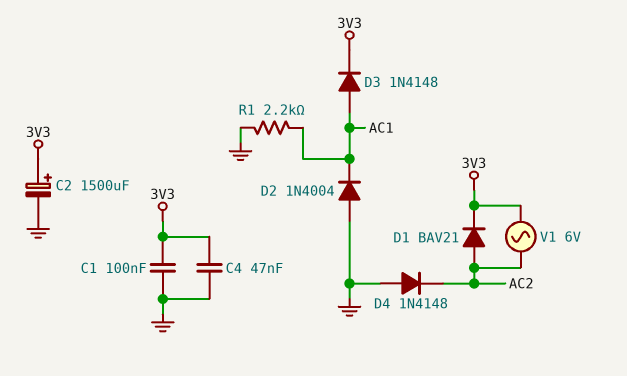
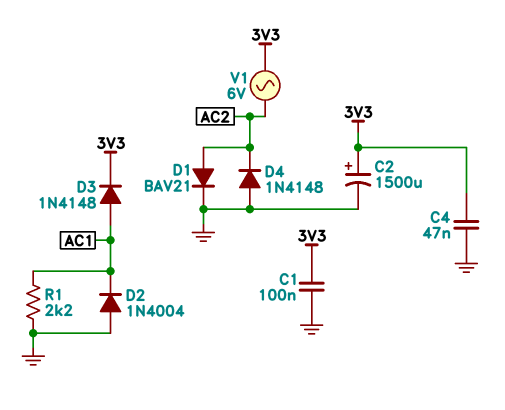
D1: diode BAV21 (A AC2, K 3V3) -> diode BAV21 (A AC2, K GND)

